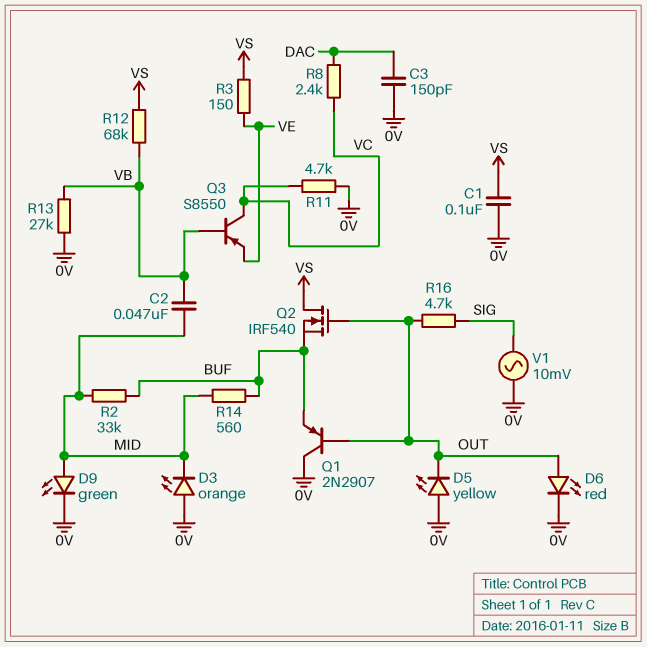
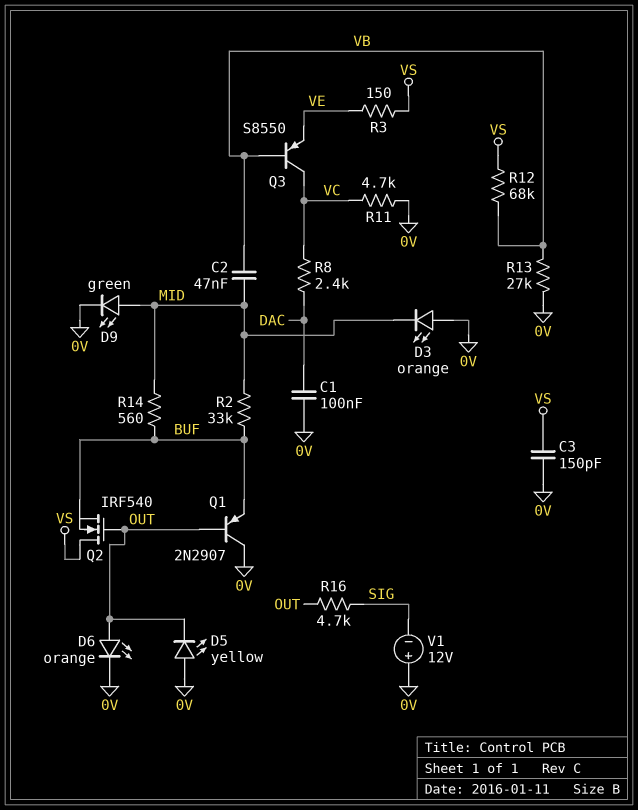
C1: 100nF (0V, VS) -> 100nF (0V, DAC)
C3: 150pF (0V, DAC) -> 150pF (0V, VS)
D6: LED red (A OUT, K 0V) -> LED orange (A OUT, K 0V)
V1: AC 10mV (0V, SIG) -> 12V (plus 0V, minus SIG)

